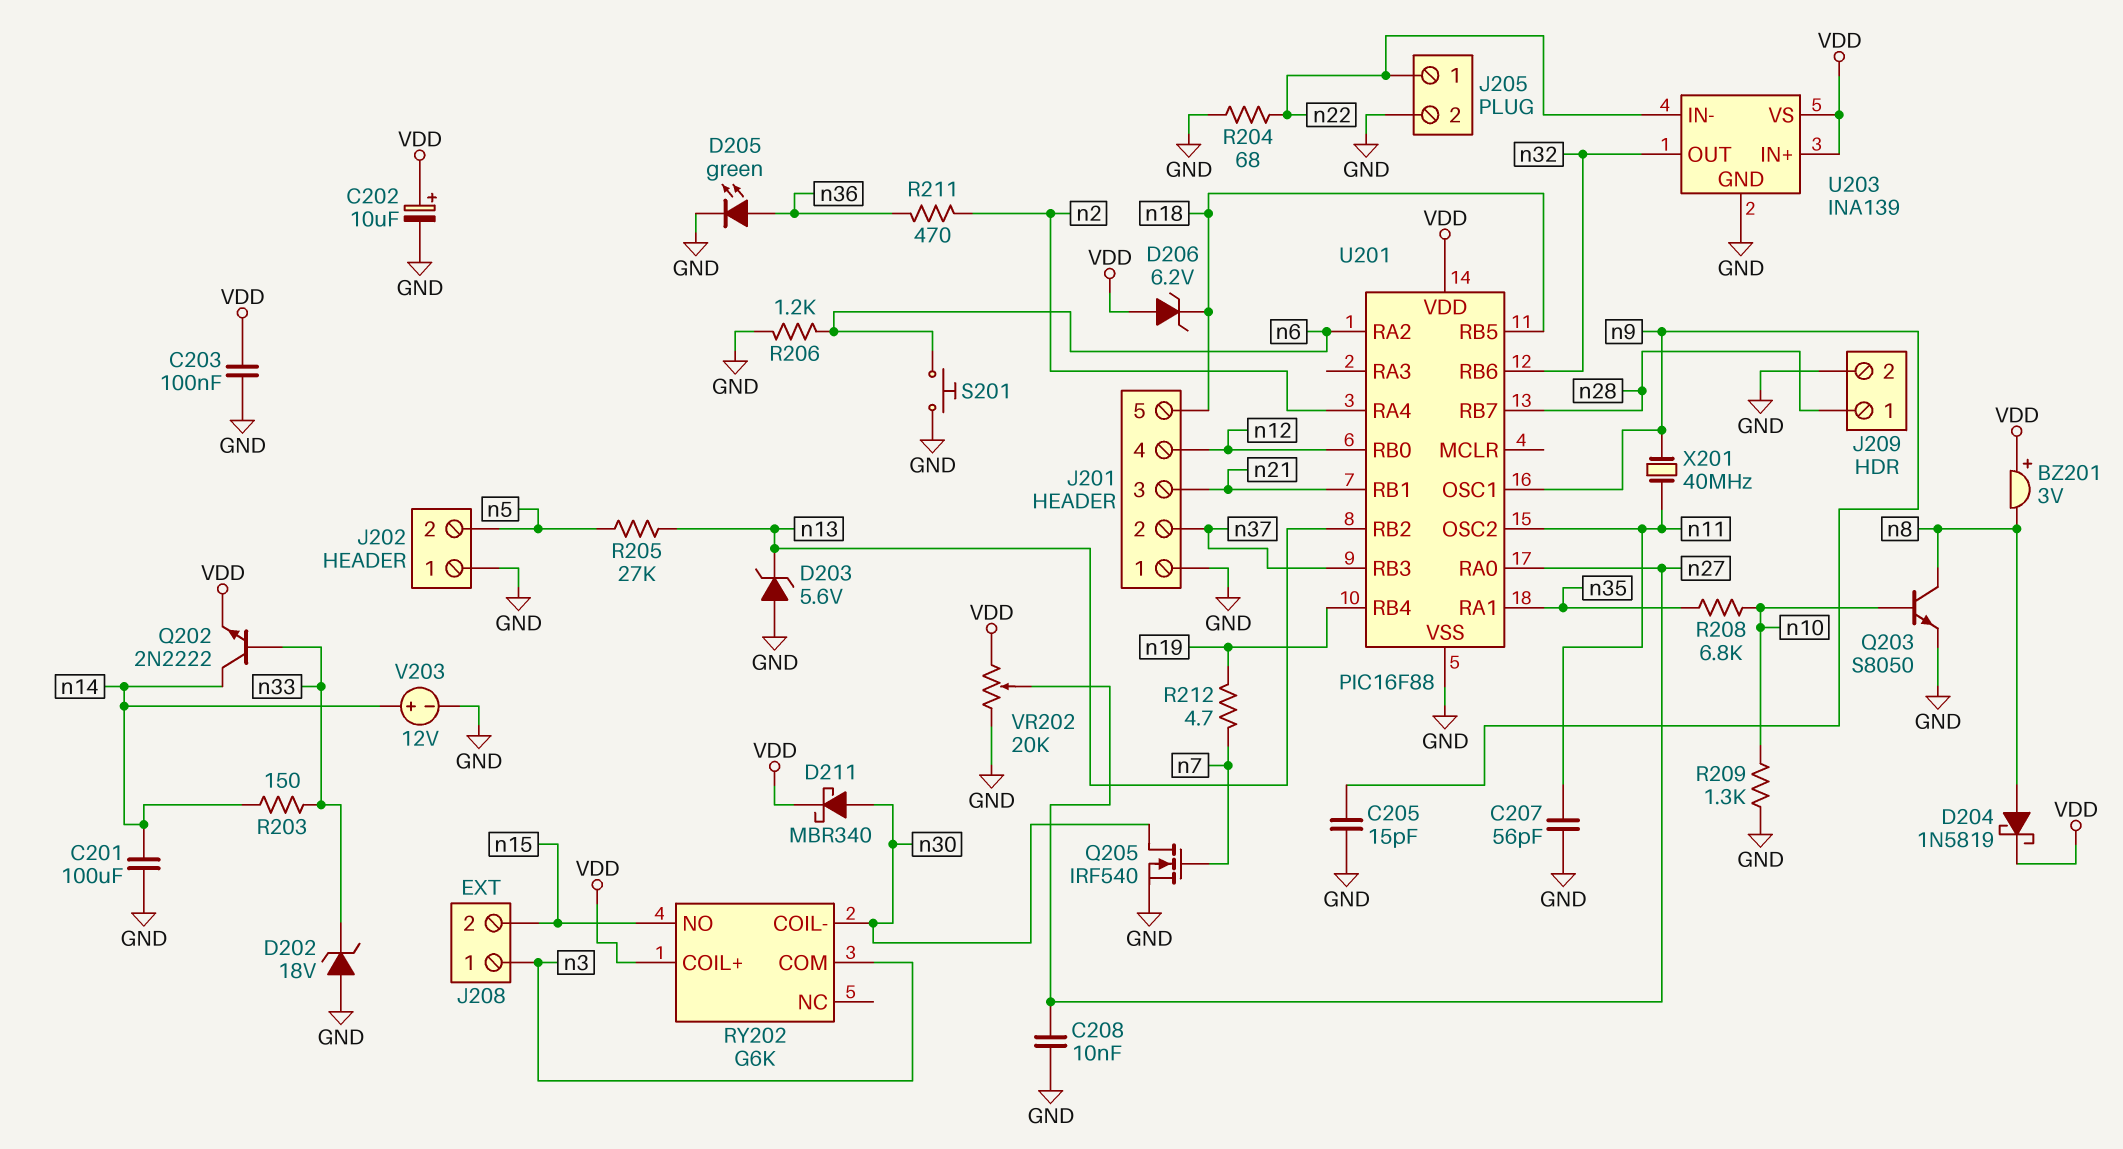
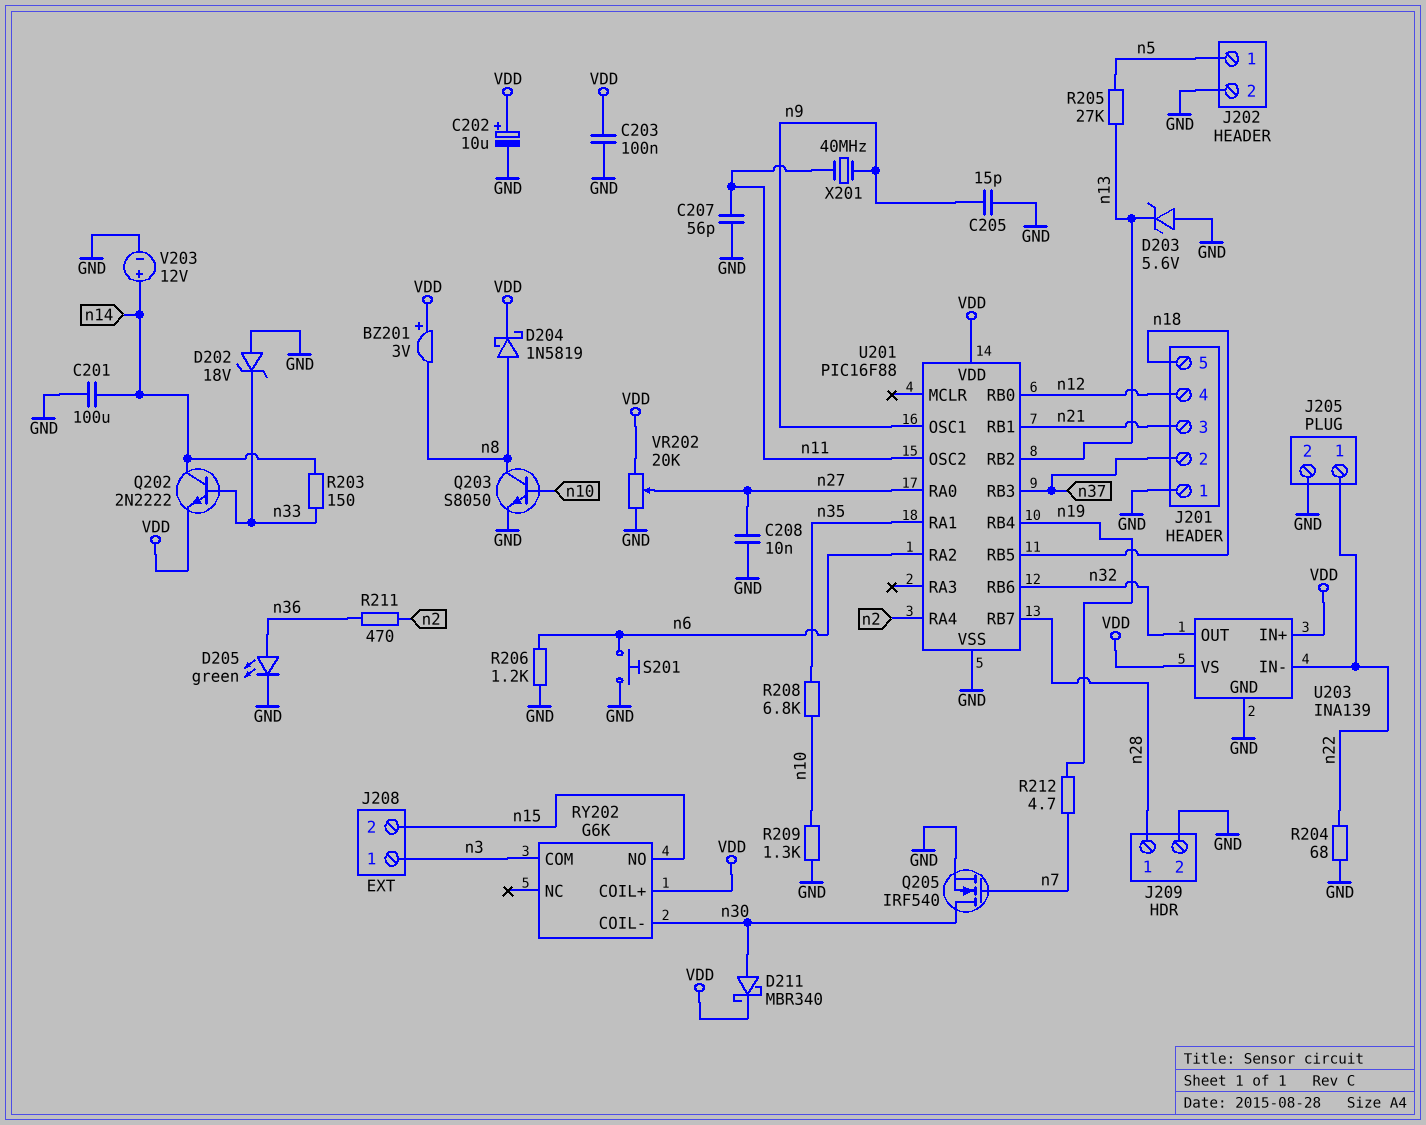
D206: zener 6.2V (A VDD, K n18) -> none
J202 pin 1: GND -> n5
J202 pin 2: n5 -> GND

